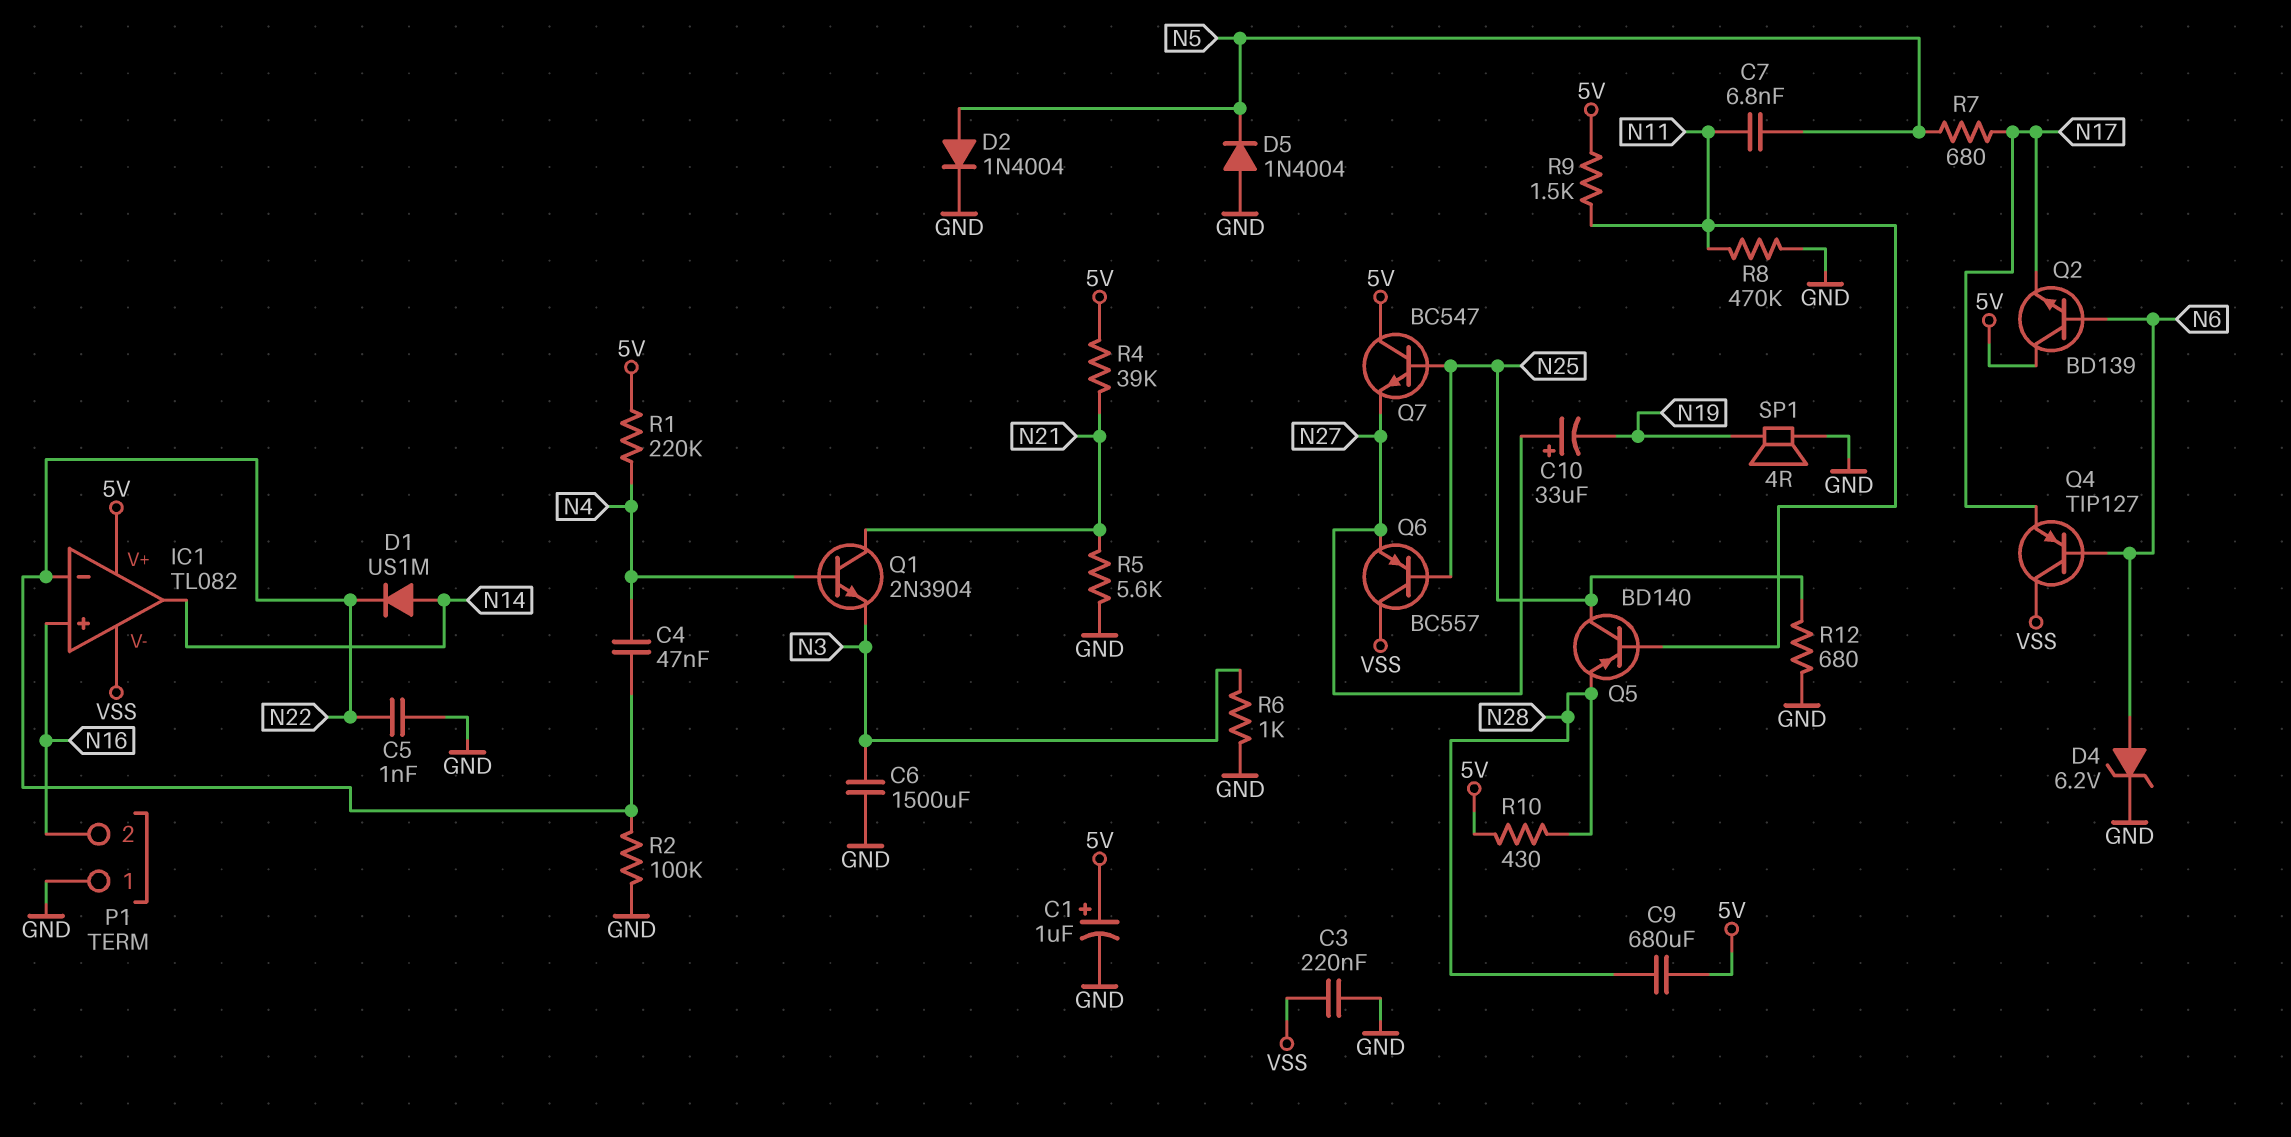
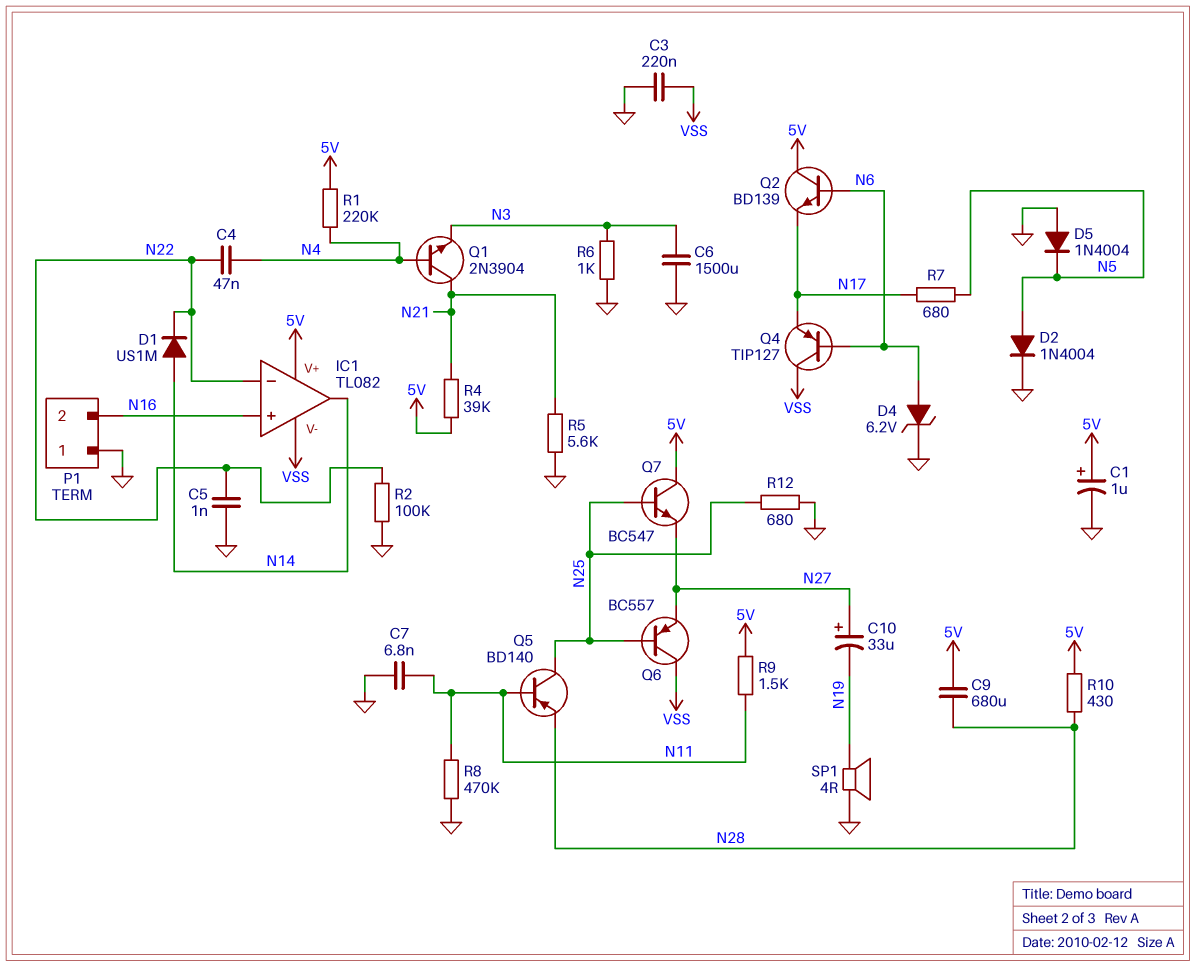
C7: 6.8nF (N5, N11) -> 6.8nF (GND, N11)

